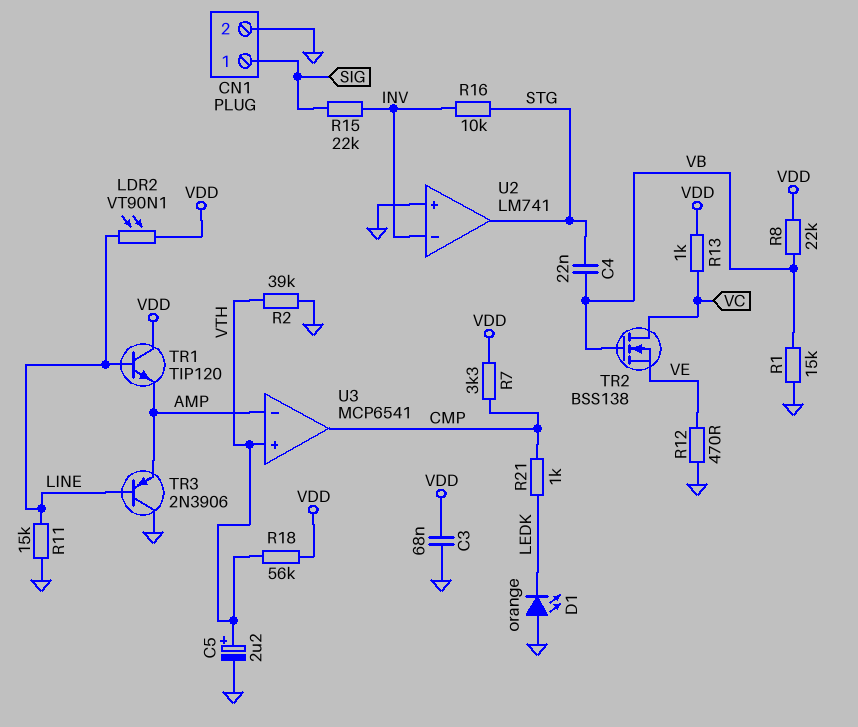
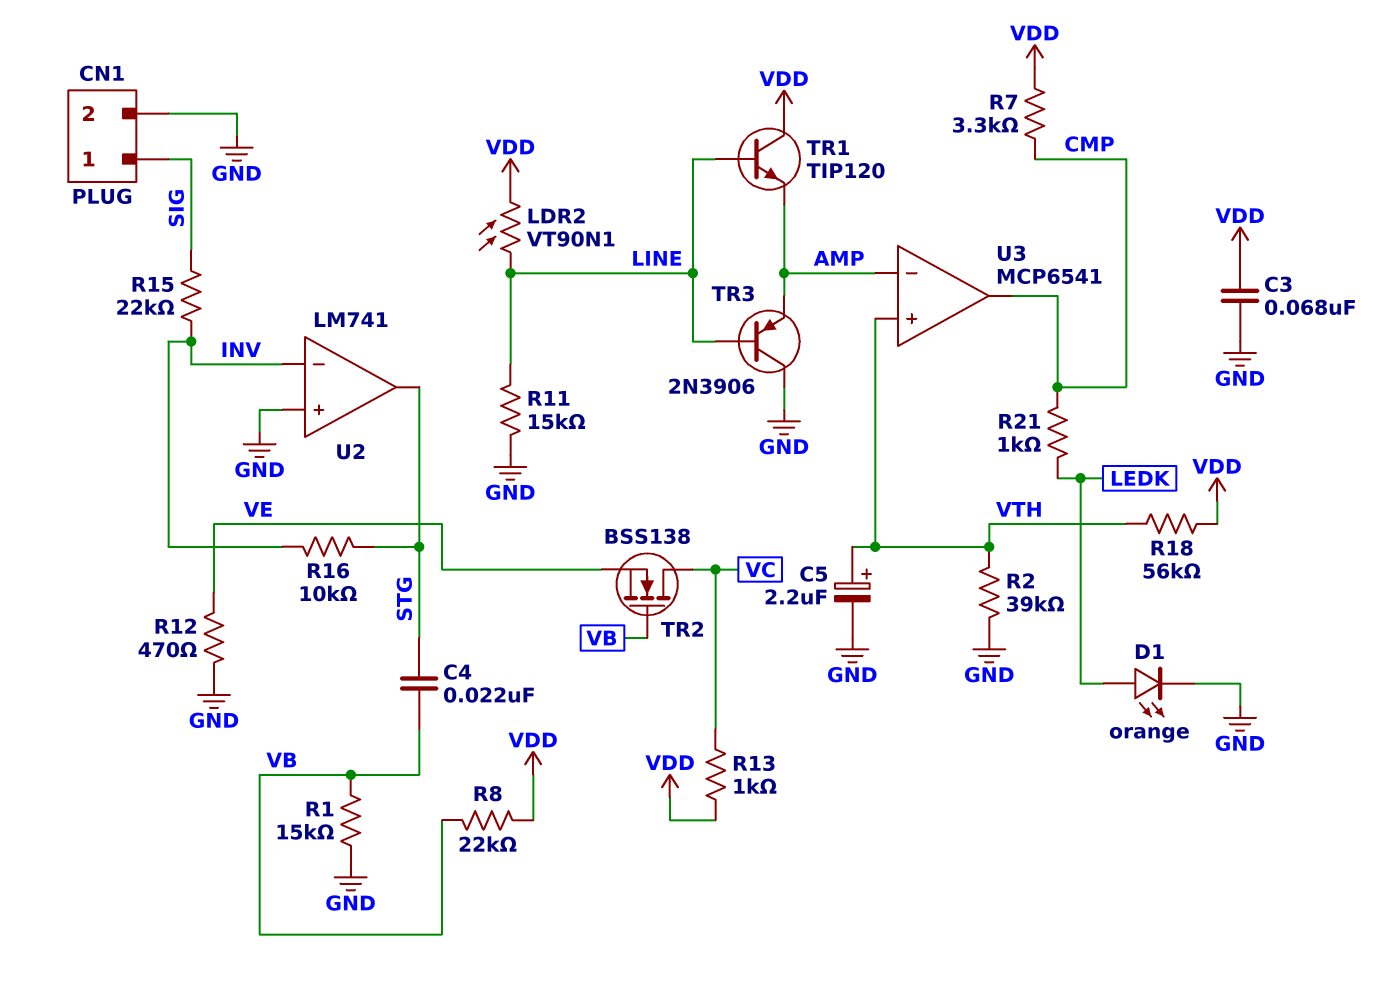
D1: LED orange (A GND, K LEDK) -> LED orange (A LEDK, K GND)

